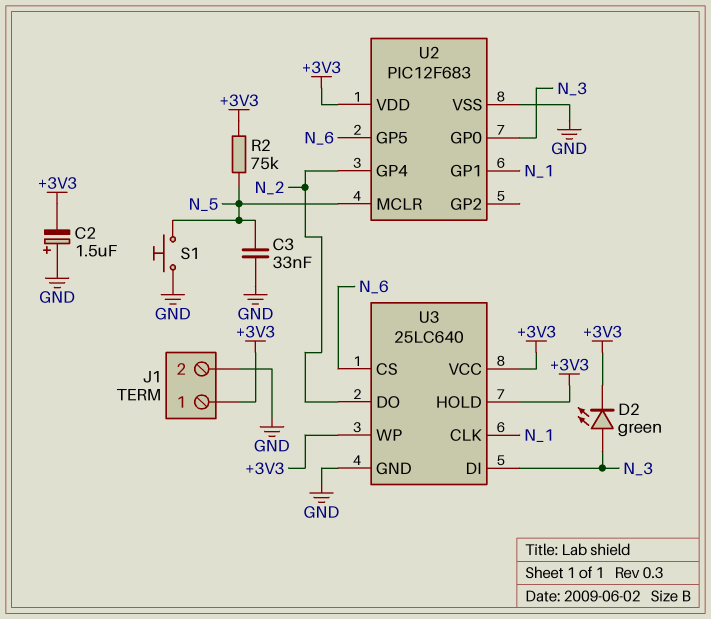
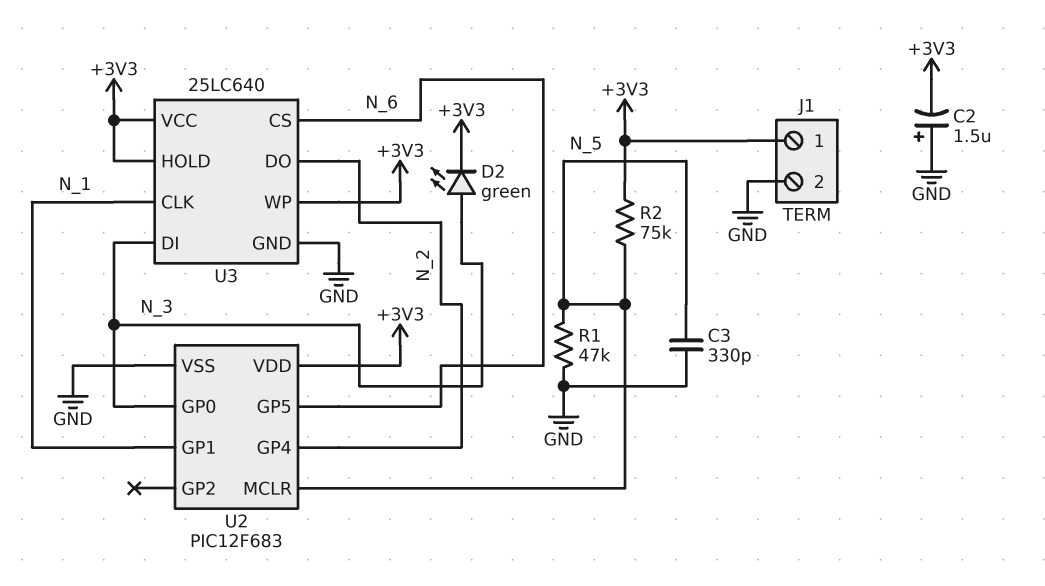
C3: 33nF (GND, N_5) -> 330pF (GND, N_5)
R1: none -> 47k (GND, N_5)
S1: button (GND, N_5) -> none

